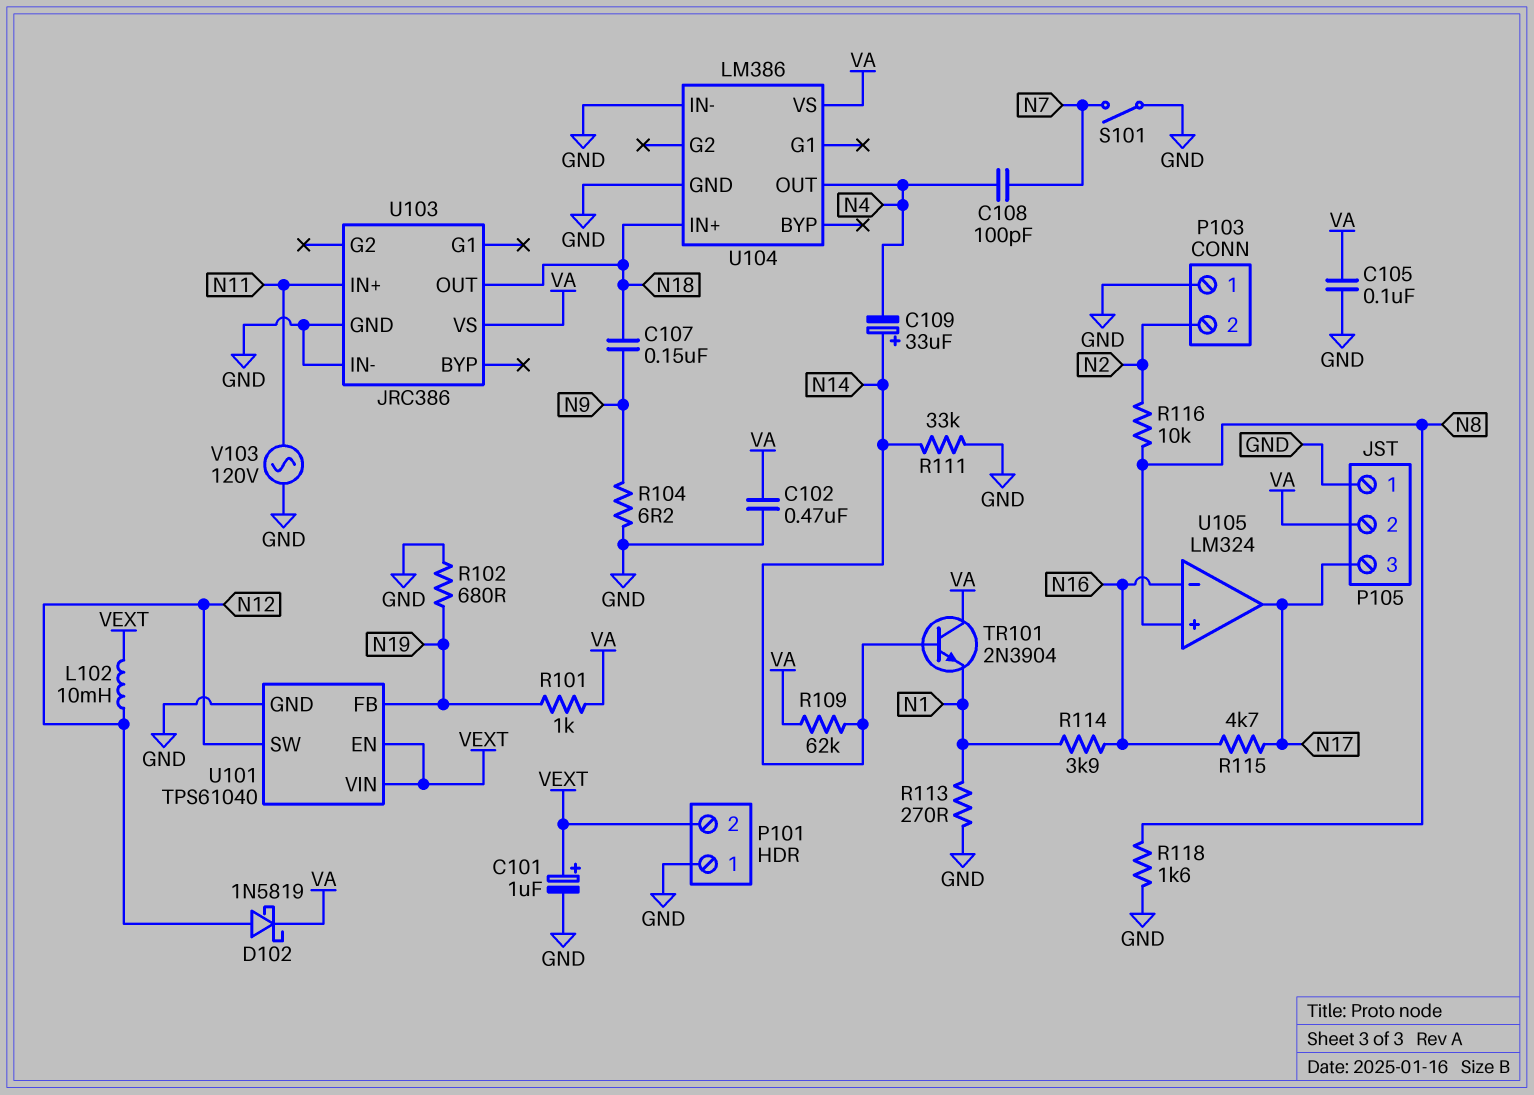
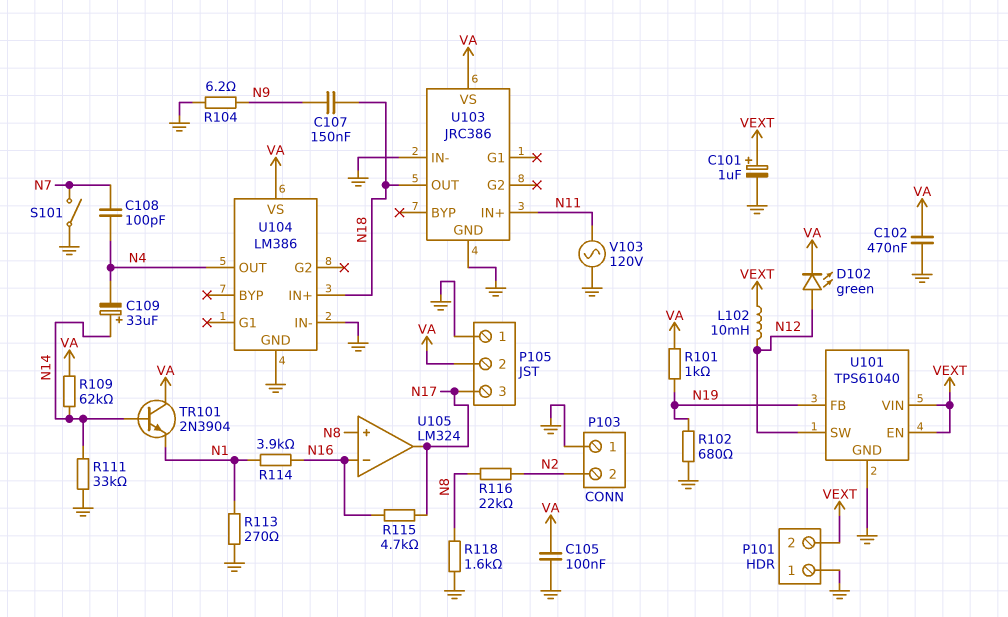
D102: schottky 1N5819 (A N12, K VA) -> LED green (A N12, K VA)
R116: 10k (N2, N8) -> 22k (N2, N8)

